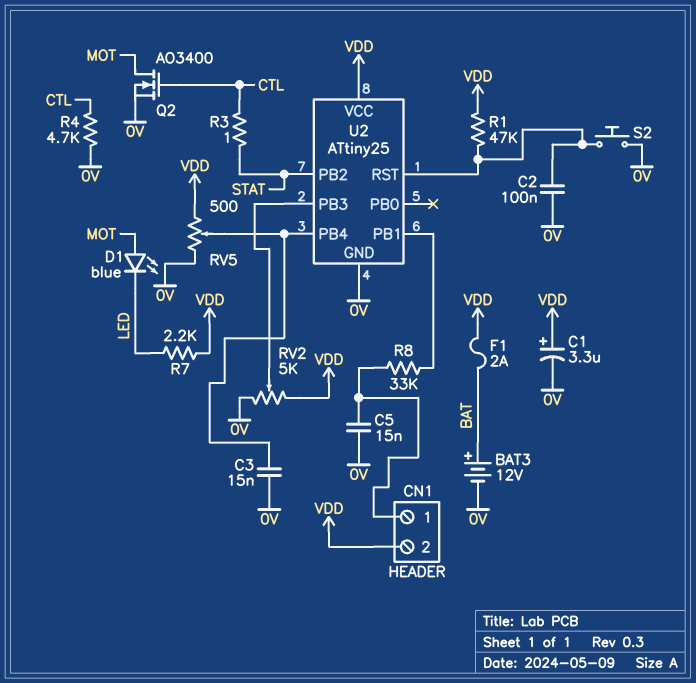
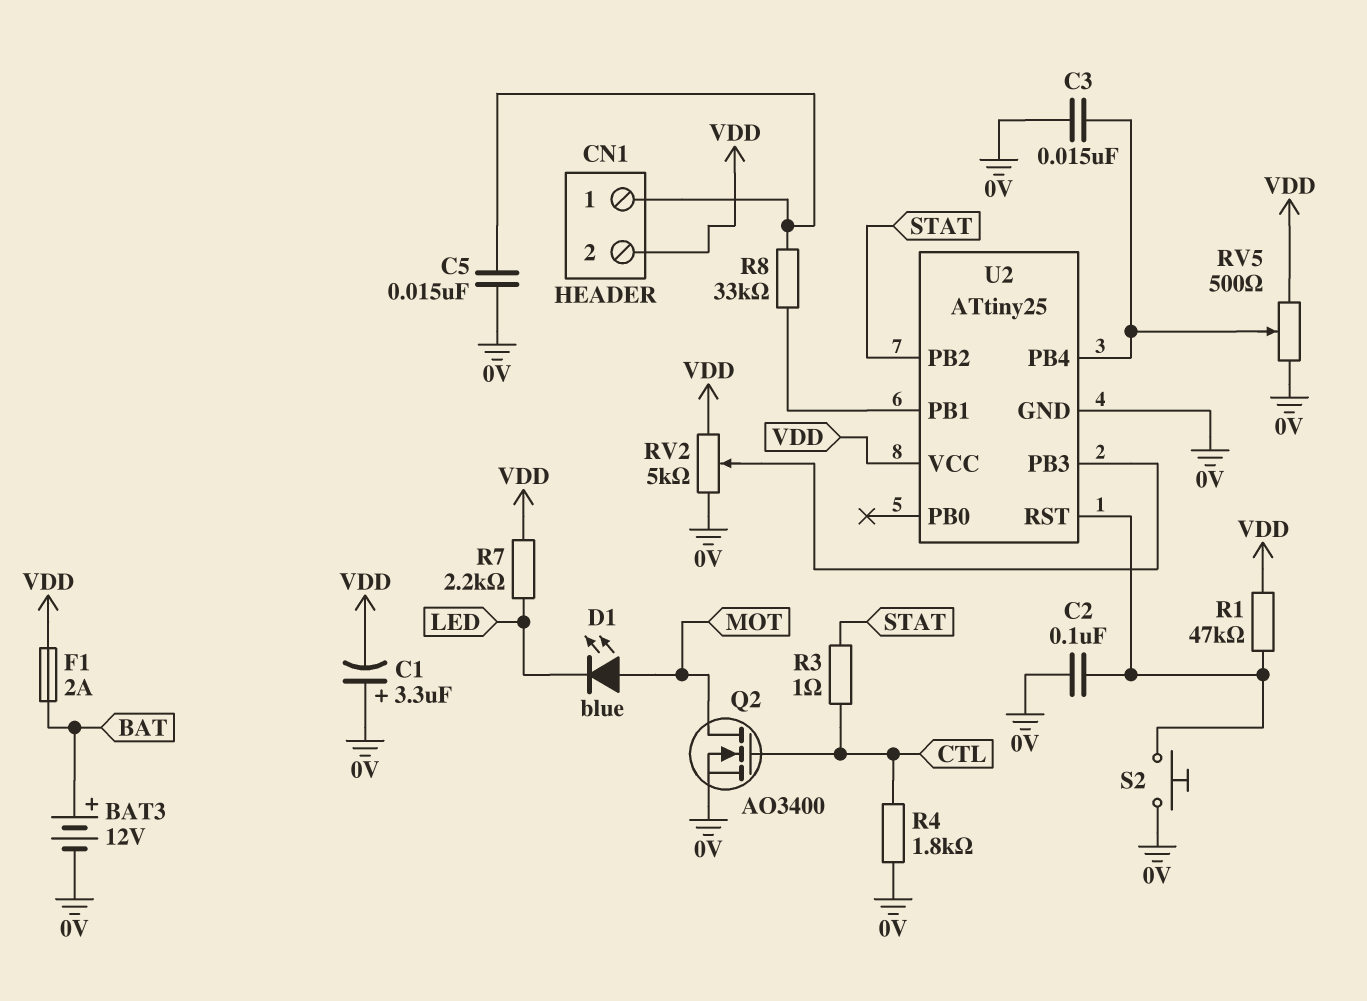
C1: 3.3uF (plus VDD, minus 0V) -> 3.3uF (plus 0V, minus VDD)
R4: 4.7k (0V, CTL) -> 1.8k (0V, CTL)

